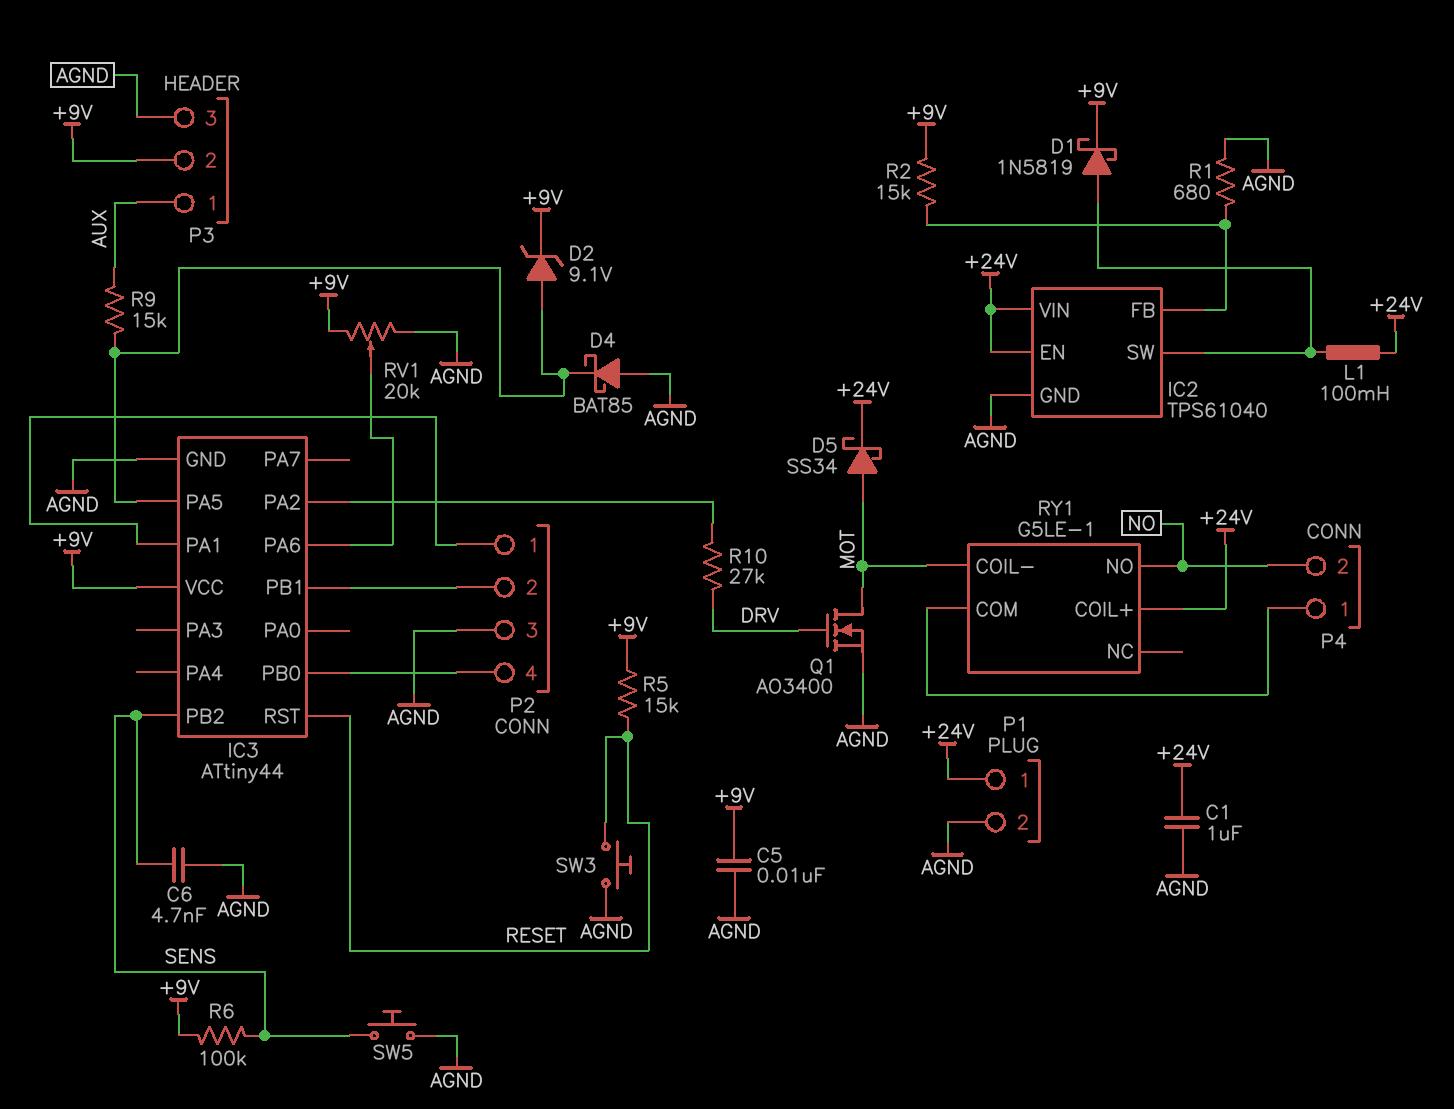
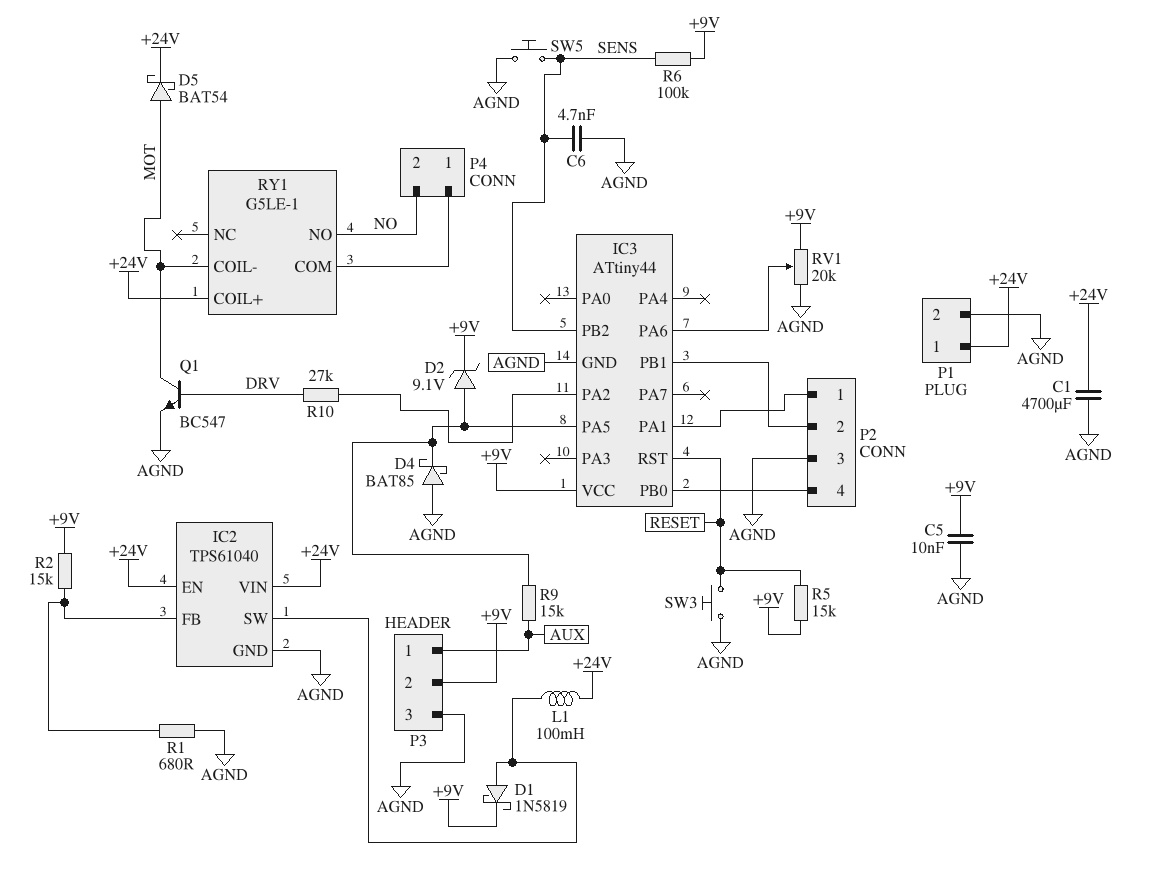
C1: 1uF (+24V, AGND) -> 4700uF (+24V, AGND)
D5: schottky SS34 (A MOT, K +24V) -> schottky BAT54 (A MOT, K +24V)
Q1: NMOS AO3400 (G DRV, D MOT, S AGND) -> NPN BC547 (B DRV, C MOT, E AGND)

